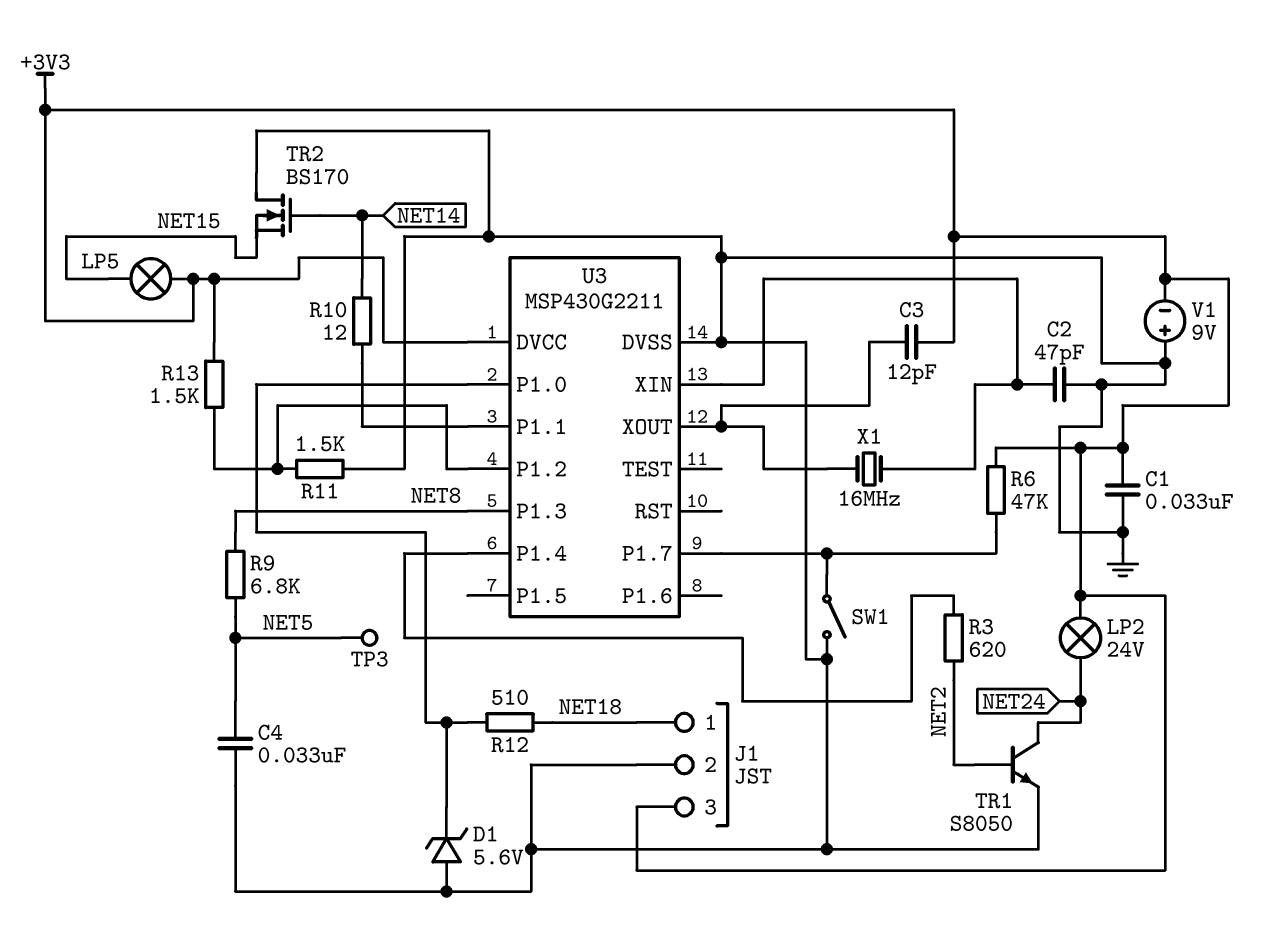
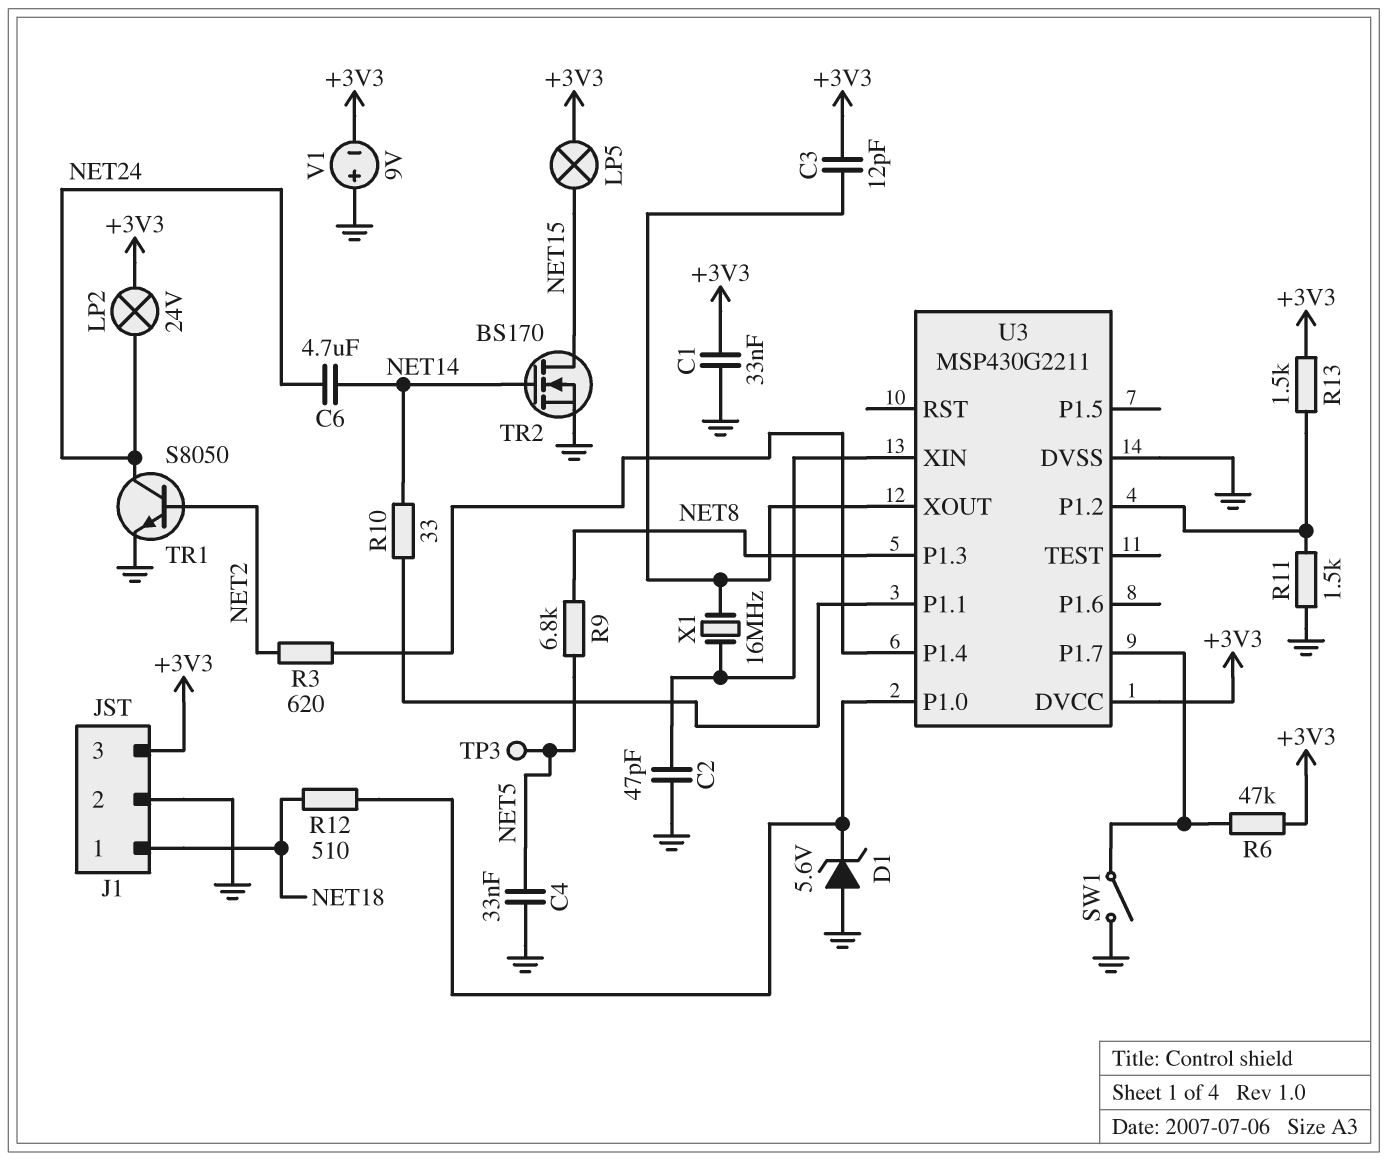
C6: none -> 4.7uF (NET14, NET24)
R10: 12 (NET14, U3/P1.1) -> 33 (NET14, U3/P1.1)
TR2: NMOS BS170 (G NET14, D GND, S NET15) -> NMOS BS170 (G NET14, D NET15, S GND)

